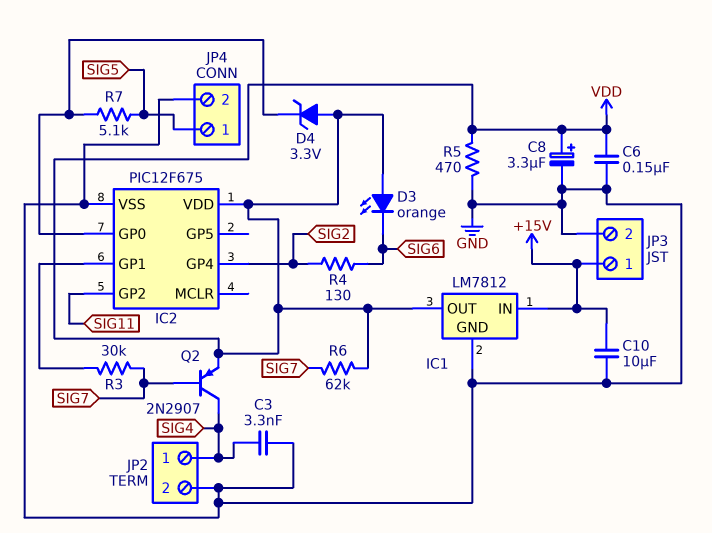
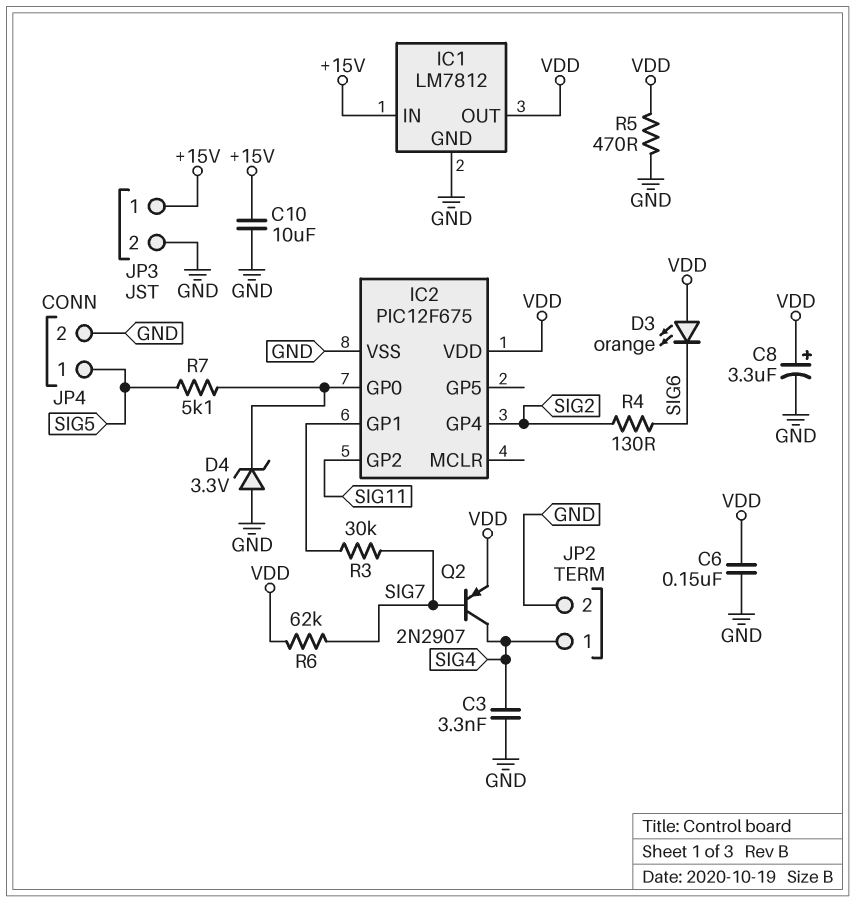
D4: zener 3.3V (A VDD, K IC2/GP0) -> zener 3.3V (A GND, K IC2/GP0)

